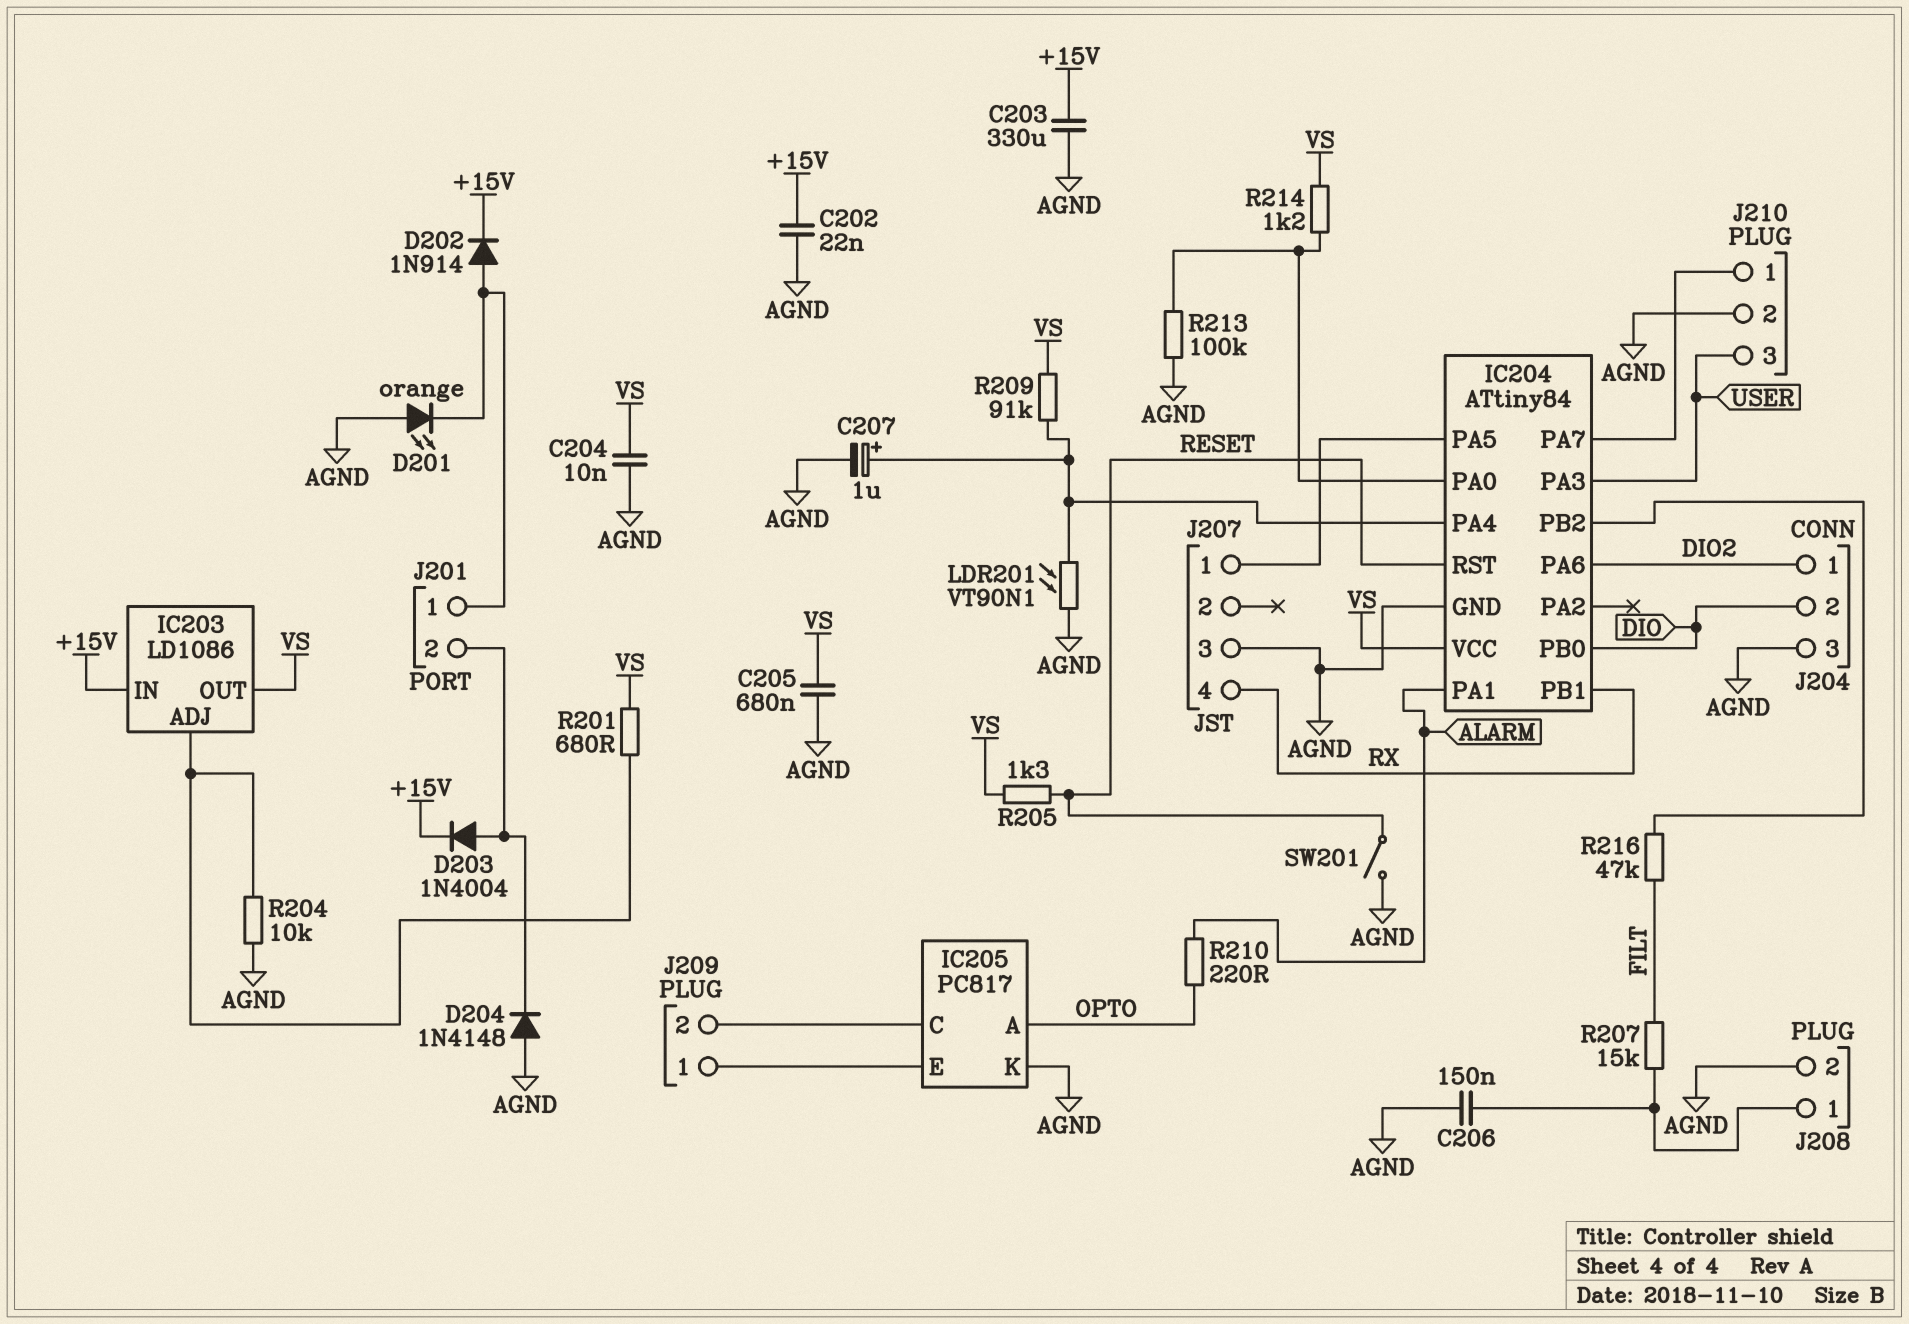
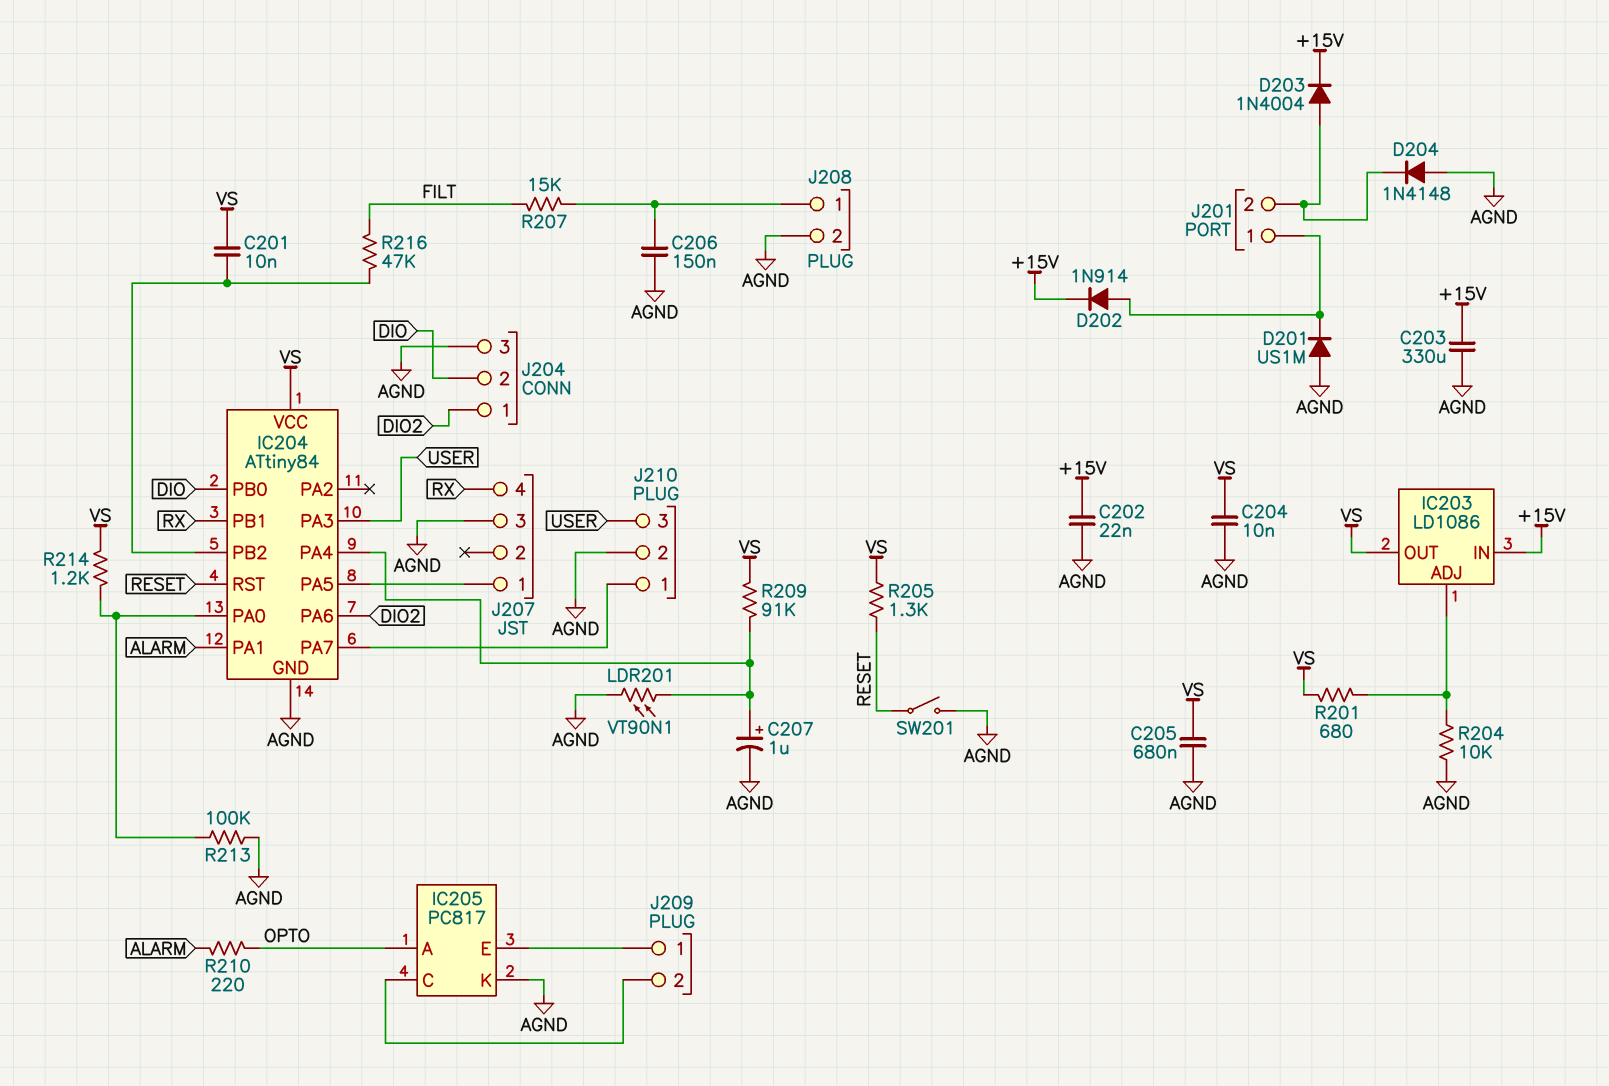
C201: none -> 10nF (IC204/PB2, VS)
D201: LED orange (A AGND, K J201/1) -> diode US1M (A AGND, K J201/1)

